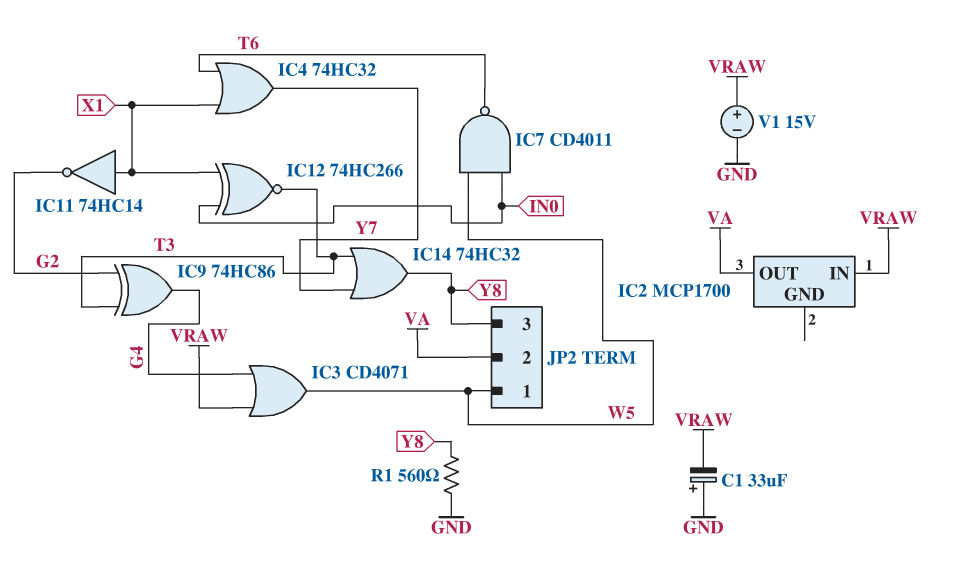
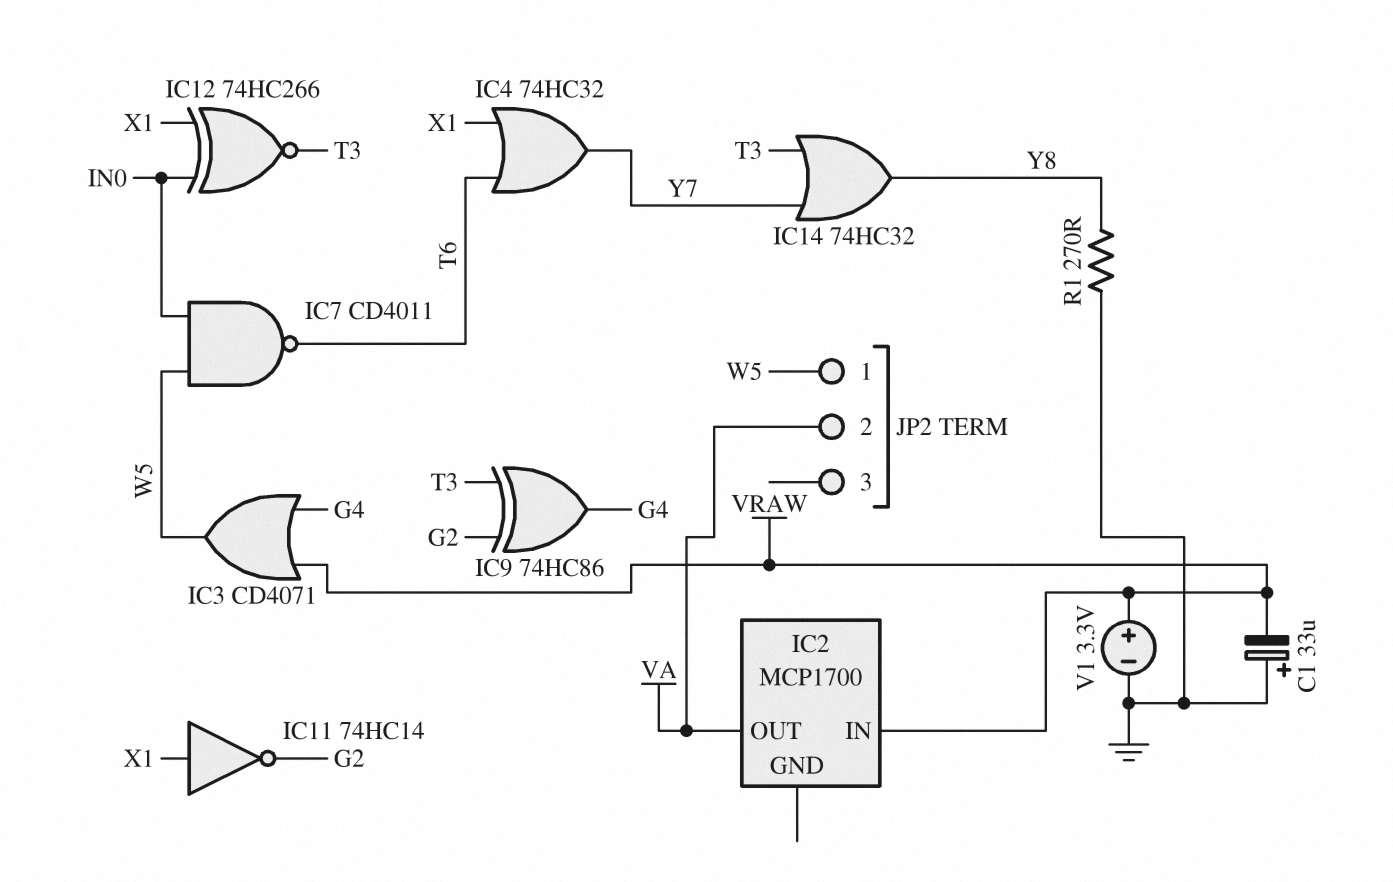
JP2 pin 3: Y8 -> none
R1: 560 (GND, Y8) -> 270 (GND, Y8)
V1: 15V (plus VRAW, minus GND) -> 3.3V (plus VRAW, minus GND)

